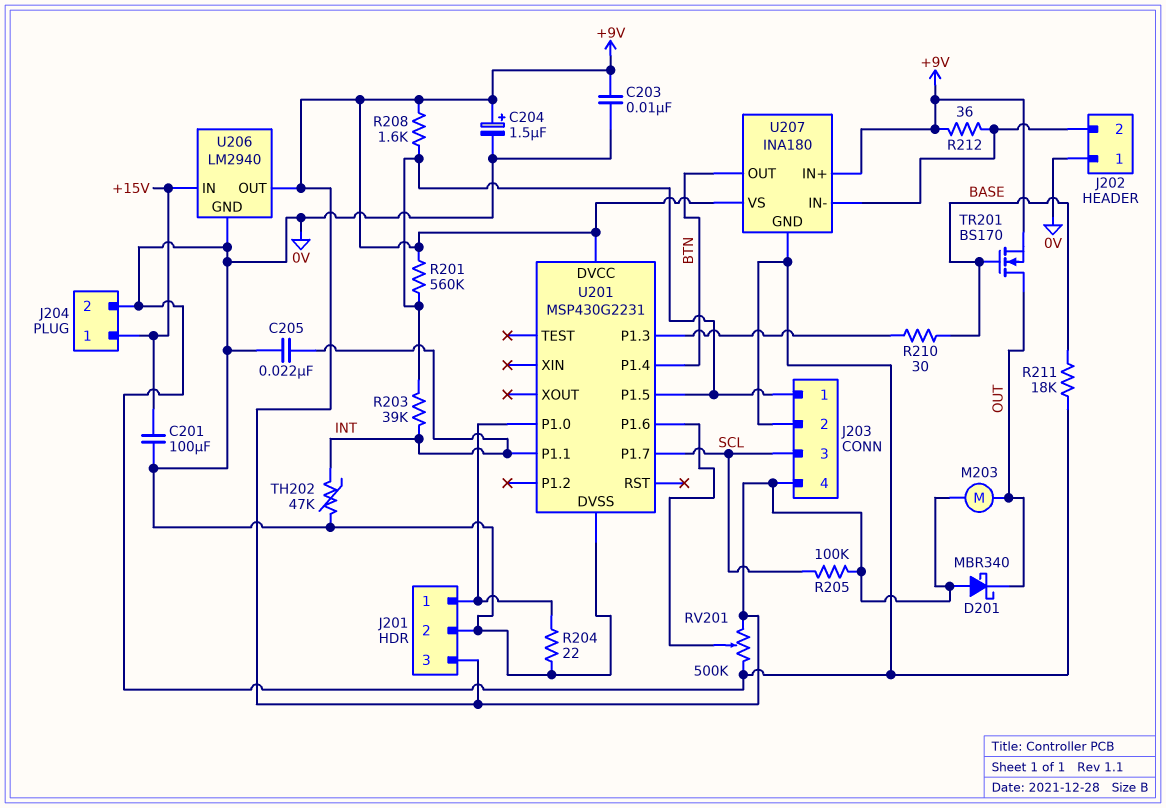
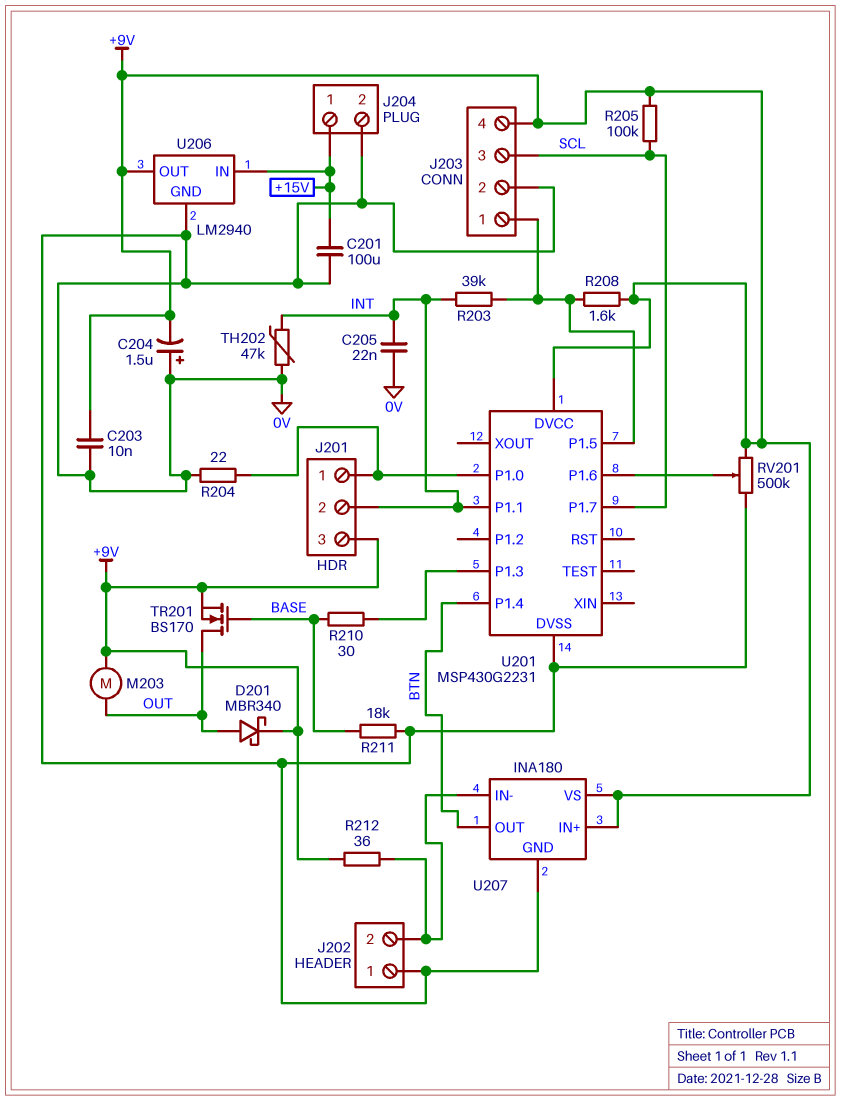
C204: 1.5uF (plus +9V, minus 0V) -> 1.5uF (plus 0V, minus +9V)
D201: schottky MBR340 (A +9V, K OUT) -> schottky MBR340 (A OUT, K +9V)
J201 pin 2: 0V -> INT
R201: 560k (+9V, J203/1) -> none

